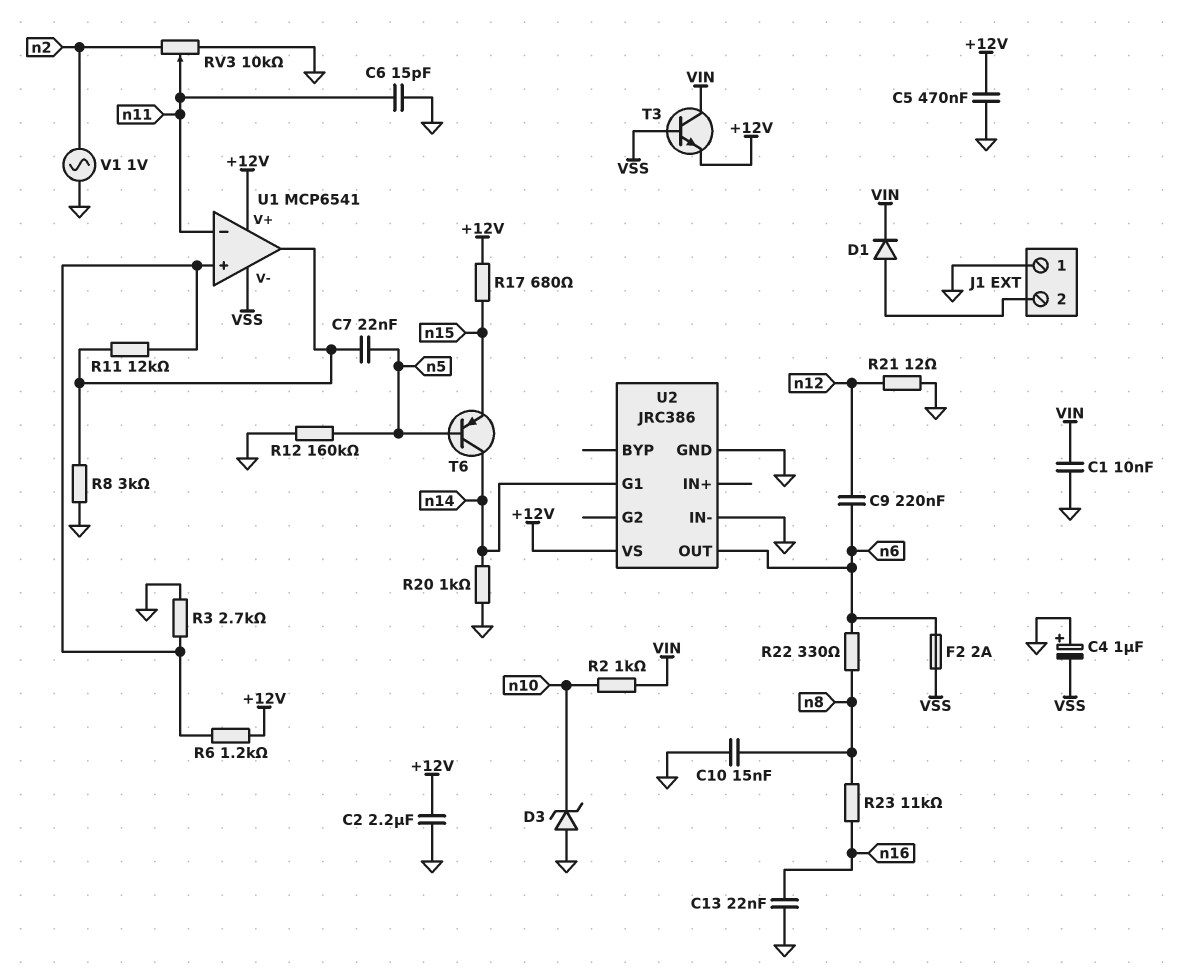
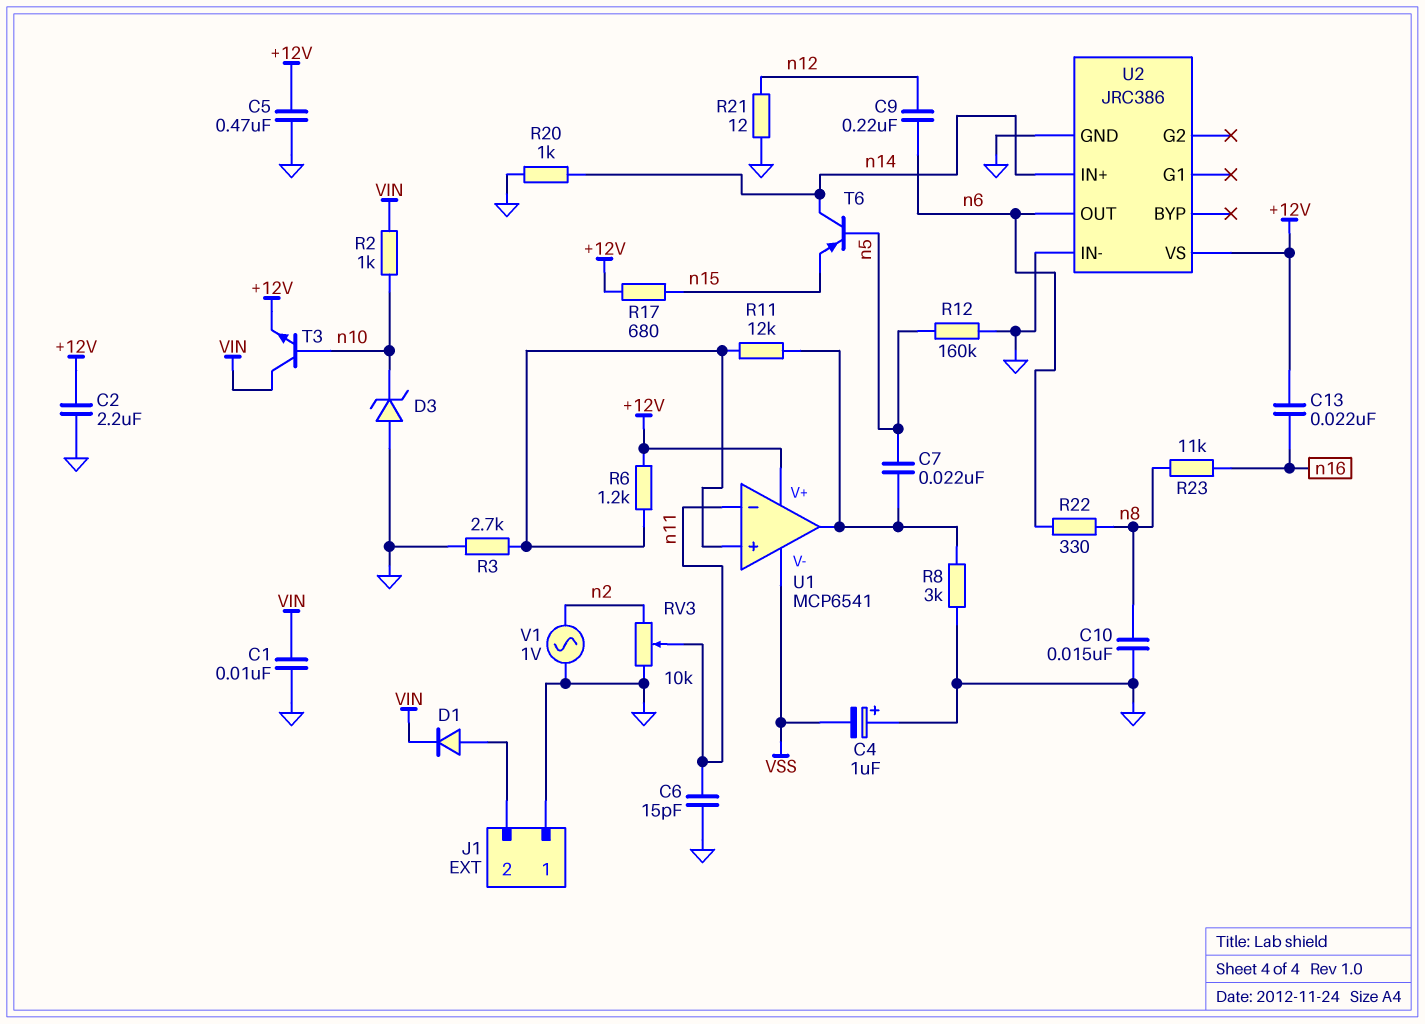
C13: 22nF (GND, n16) -> 22nF (+12V, n16)
F2: 2A (VSS, n6) -> none
T3: NPN (B VSS, C VIN, E +12V) -> NPN (B n10, C VIN, E +12V)
U2 pin G1: n14 -> none
U2 pin IN+: none -> n14

